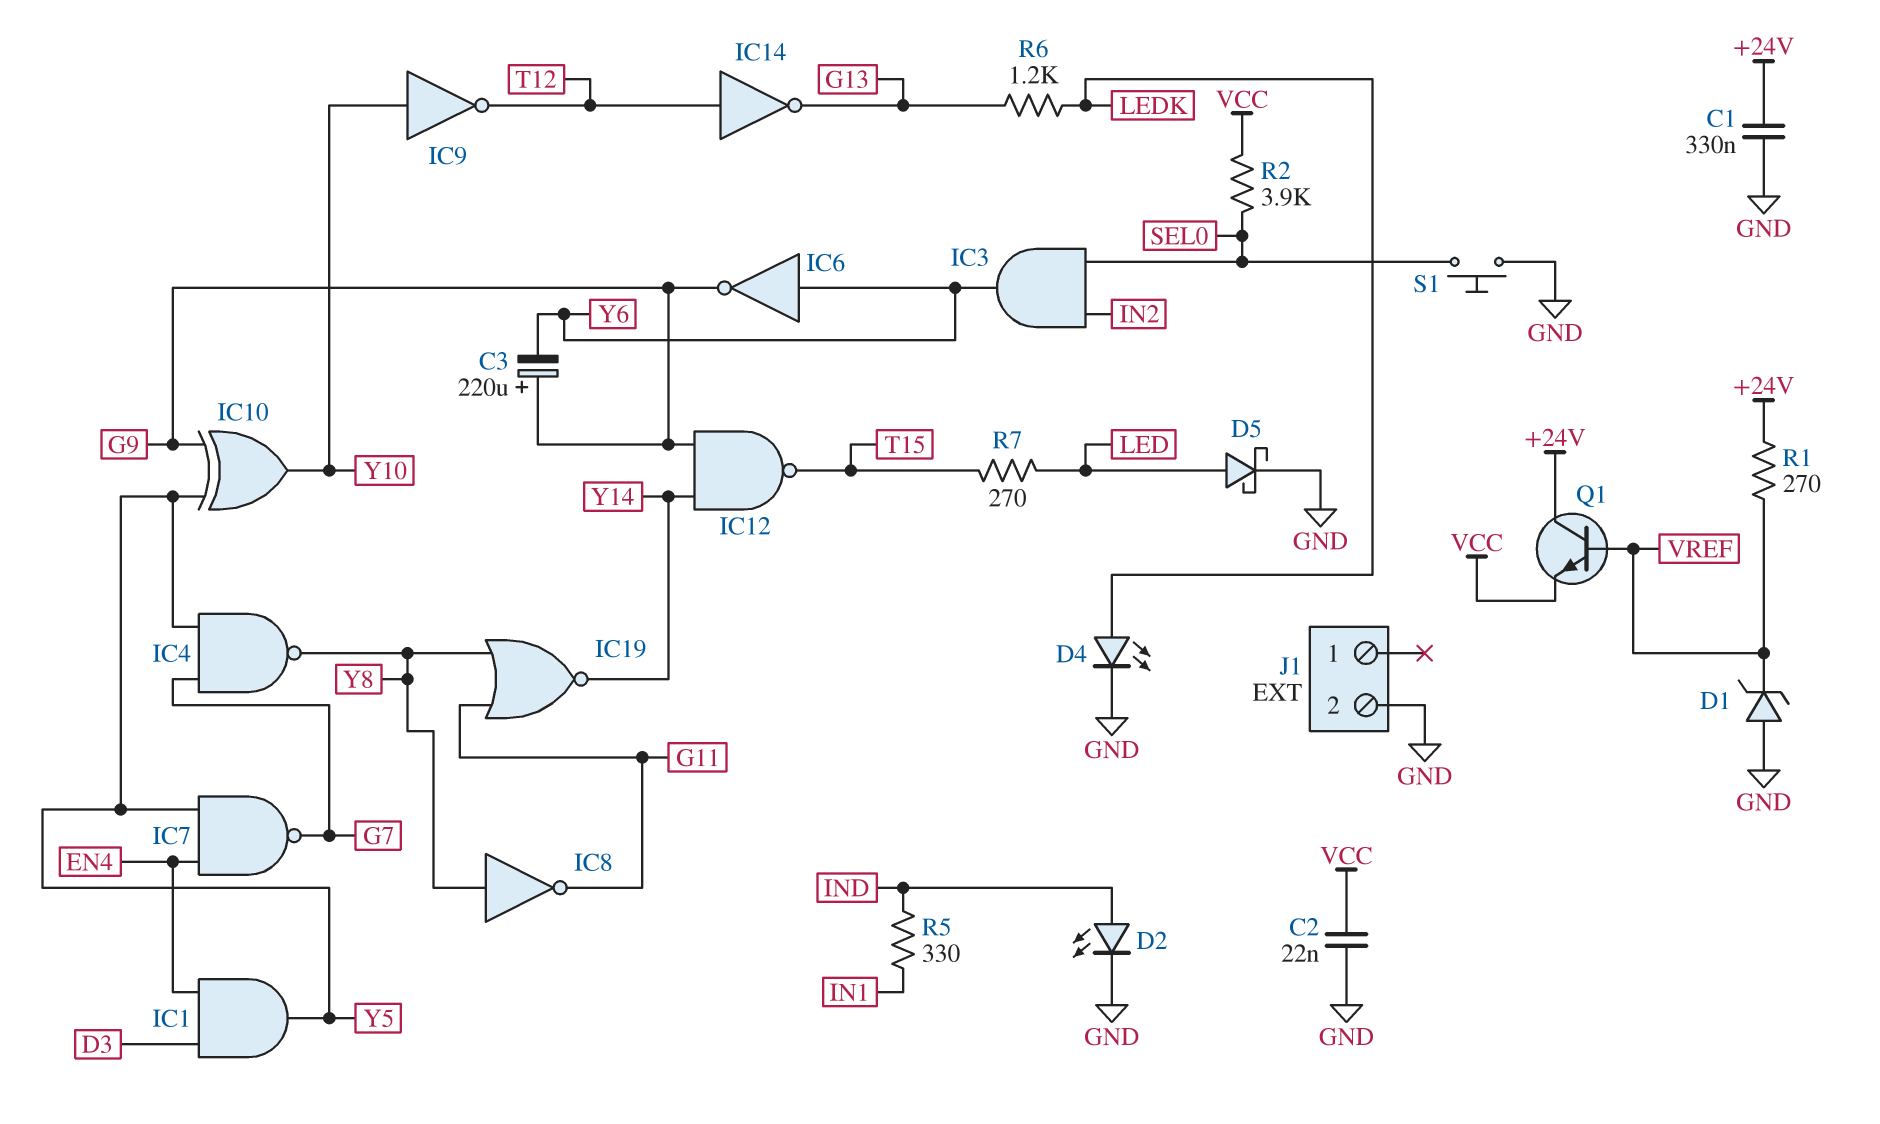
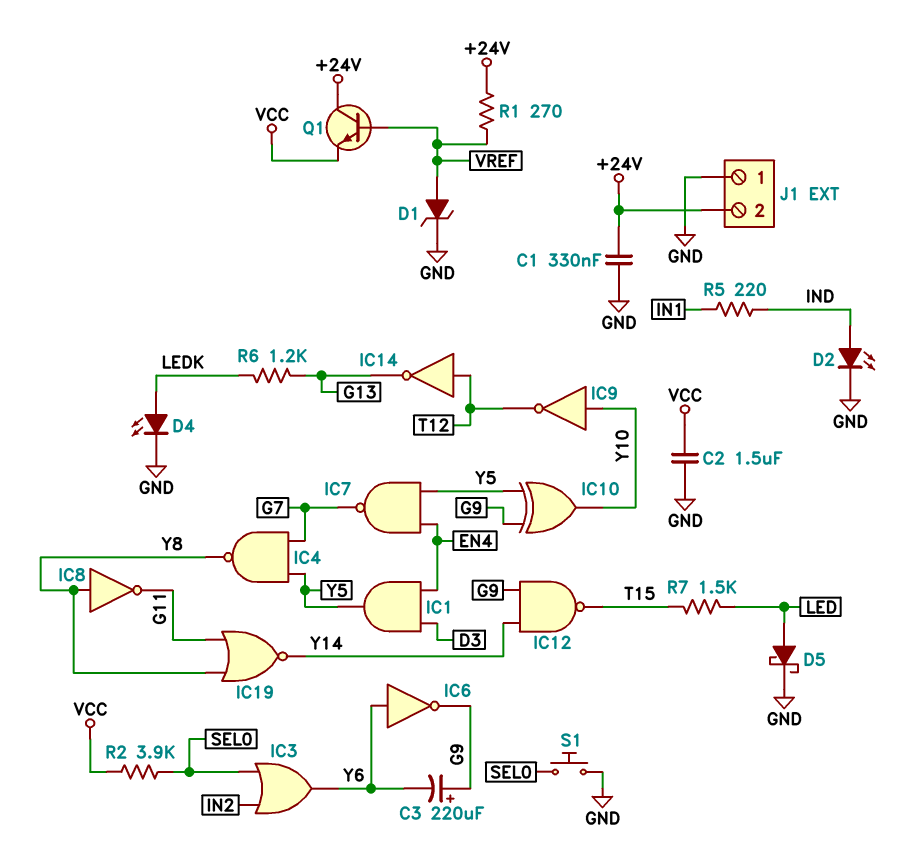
C2: 22nF (GND, VCC) -> 1.5uF (GND, VCC)
D1: zener (A GND, K VREF) -> zener (A VREF, K GND)
IC3: AND (in IN2, in SEL0, out Y6) -> OR (in IN2, in SEL0, out Y6)
J1 pin 1: none -> GND
J1 pin 2: GND -> +24V
R5: 330 (IN1, IND) -> 220 (IN1, IND)
R7: 270 (LED, T15) -> 1.5k (LED, T15)

